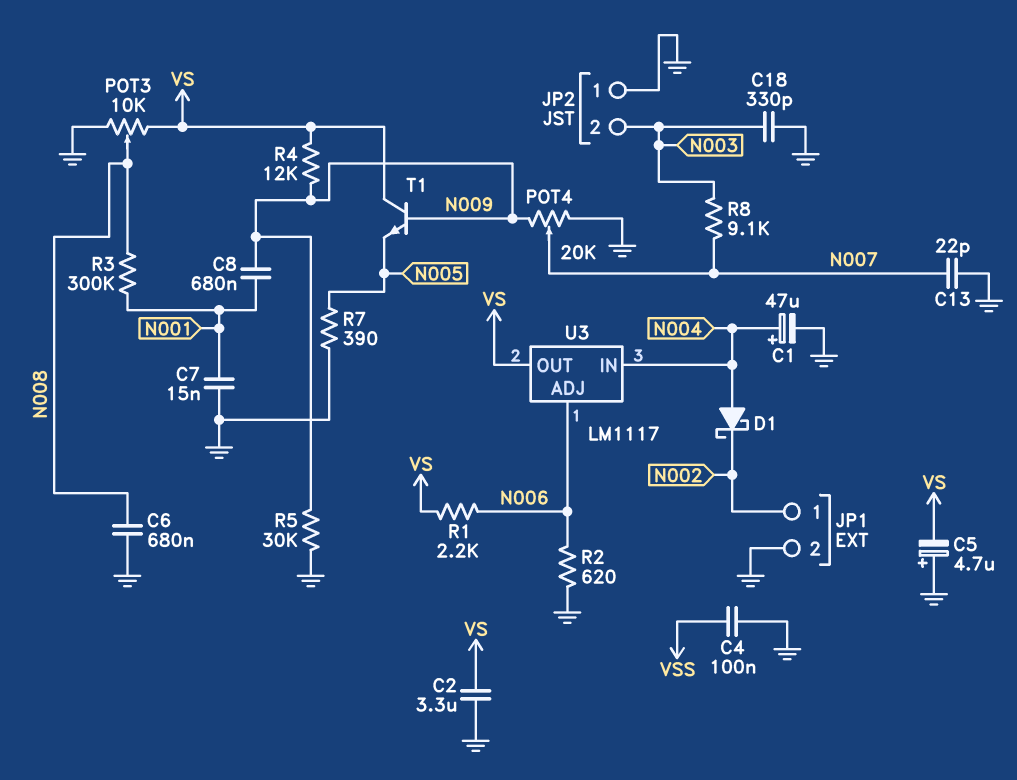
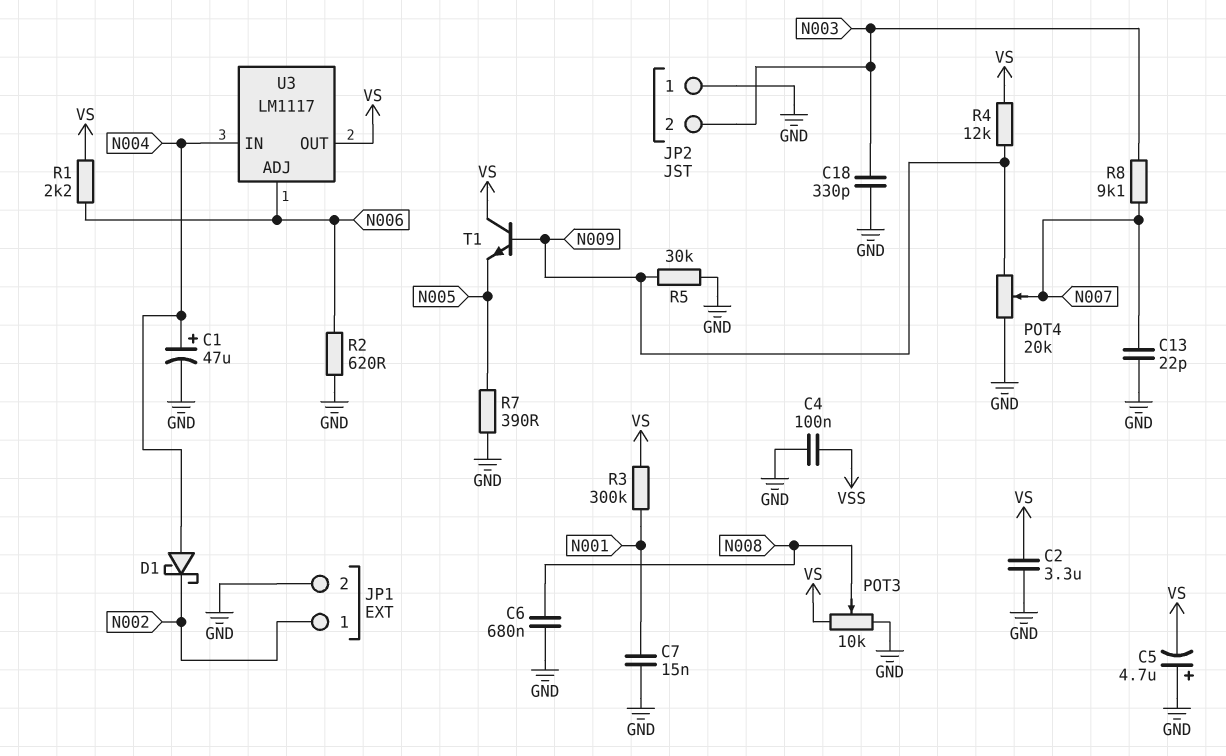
C8: 680nF (N001, N009) -> none
R3: 300k (N001, N008) -> 300k (N001, VS)

